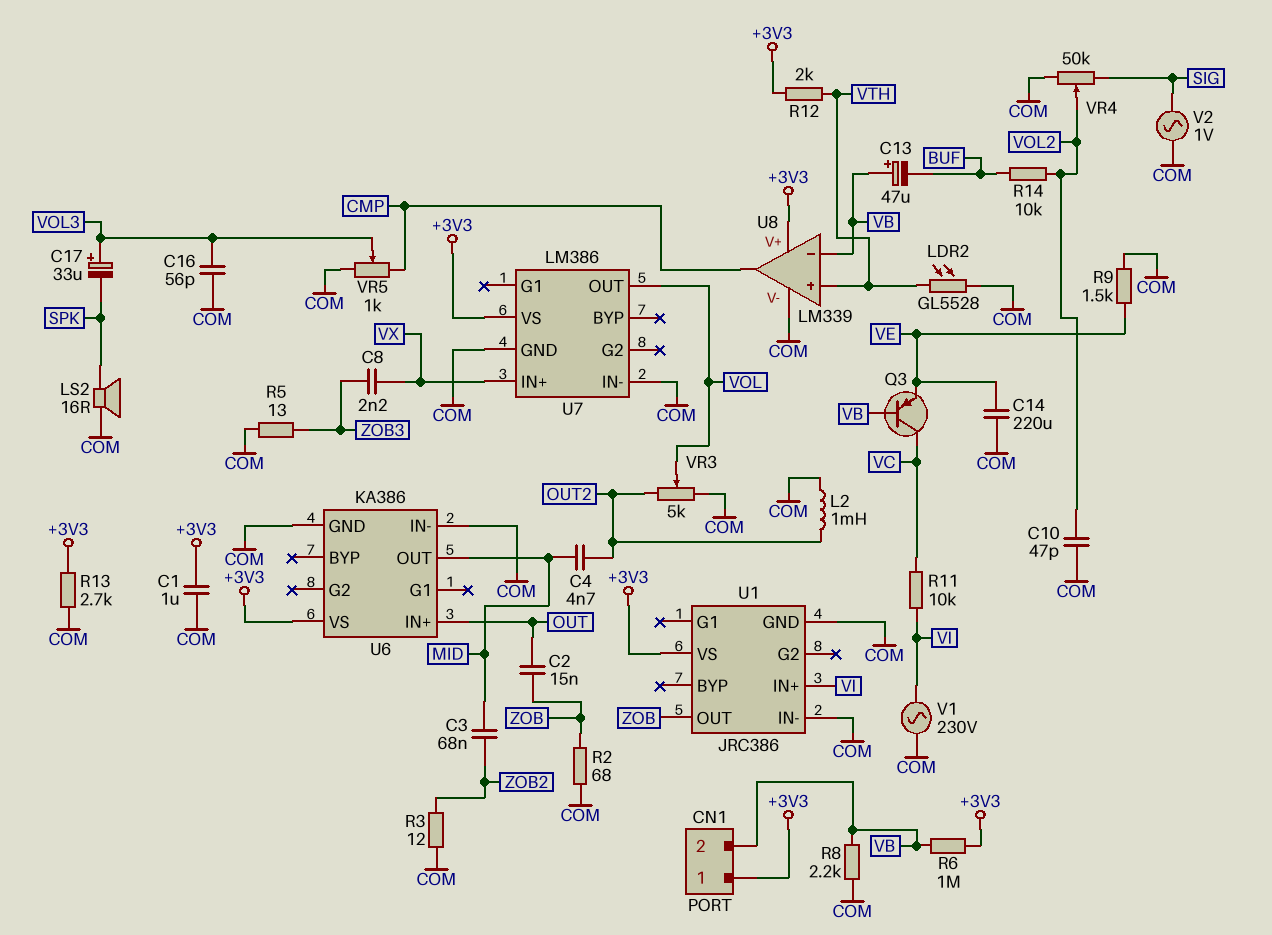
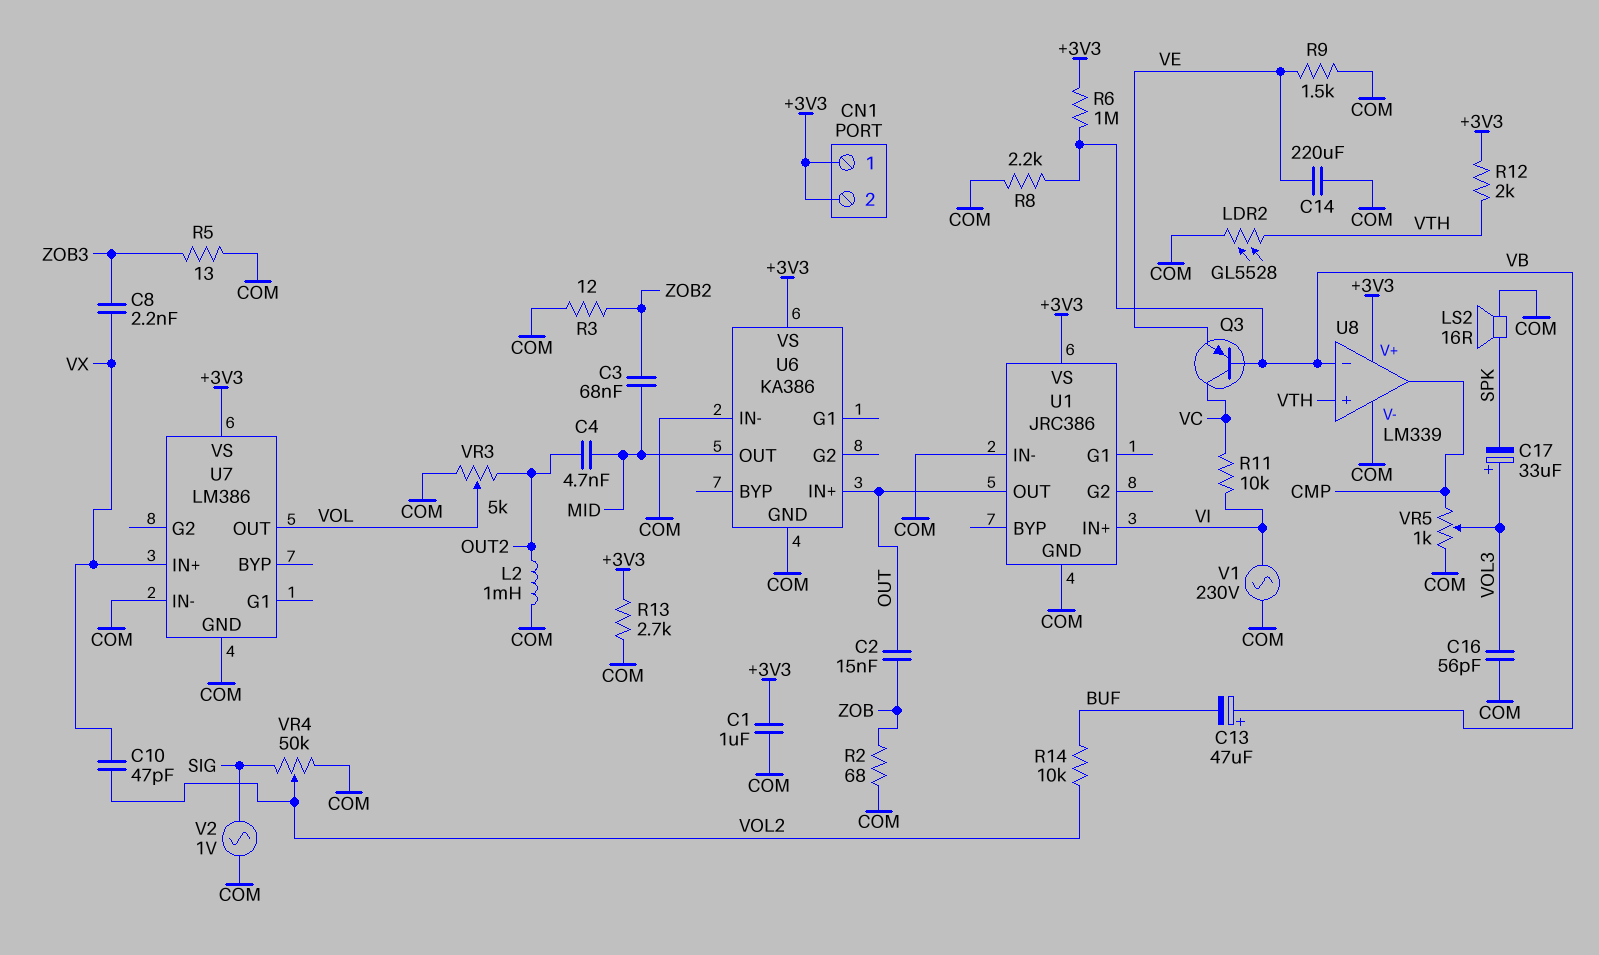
C10: 47pF (COM, VOL2) -> 47pF (VOL2, VX)
CN1 pin 2: VB -> +3V3
U1 pin OUT: ZOB -> OUT

